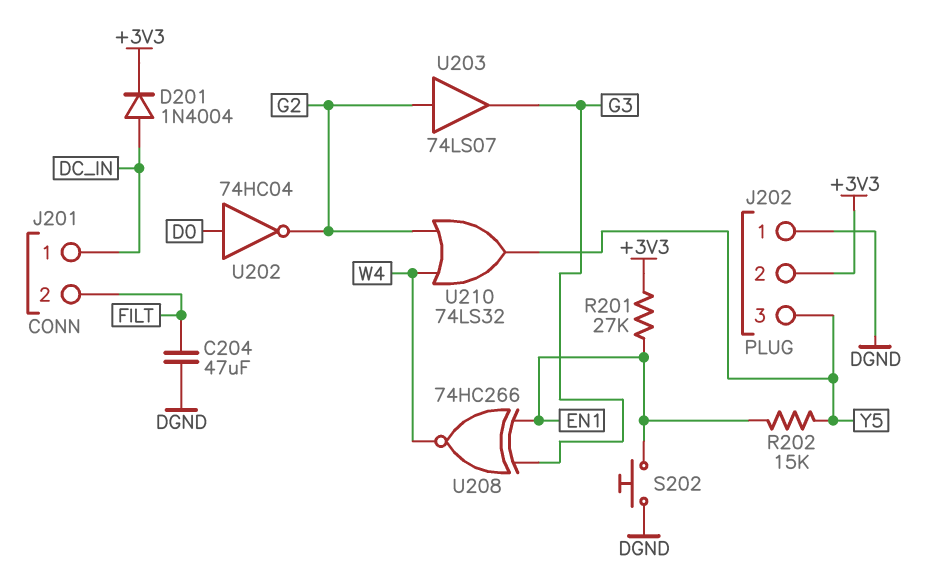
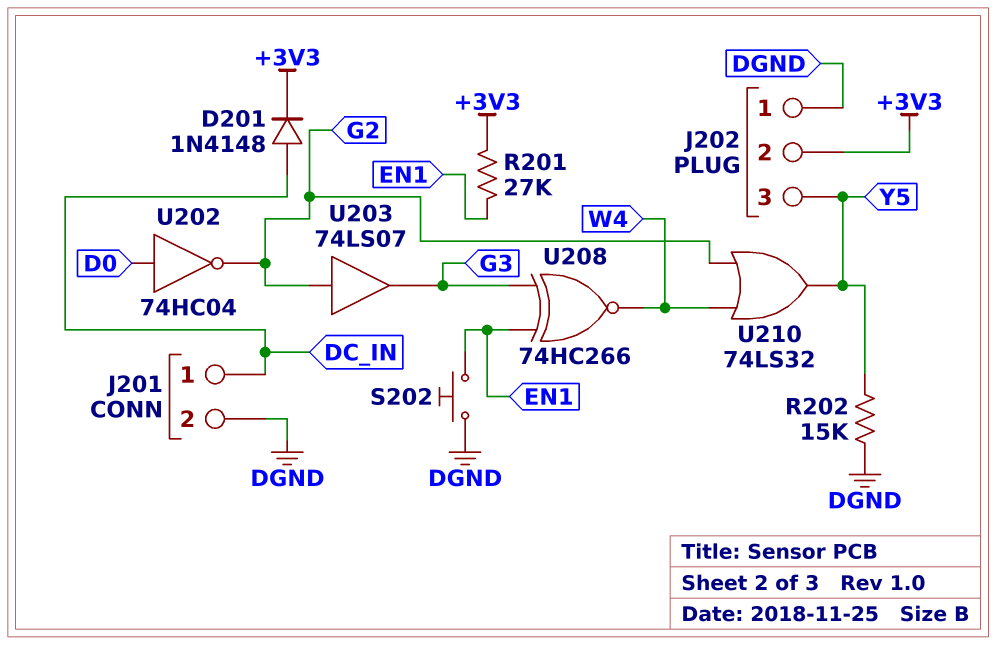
C204: 47uF (DGND, FILT) -> none
D201: diode 1N4004 (A DC_IN, K +3V3) -> diode 1N4148 (A DC_IN, K +3V3)
J201 pin 2: FILT -> DGND
R202: 15k (EN1, Y5) -> 15k (DGND, Y5)

